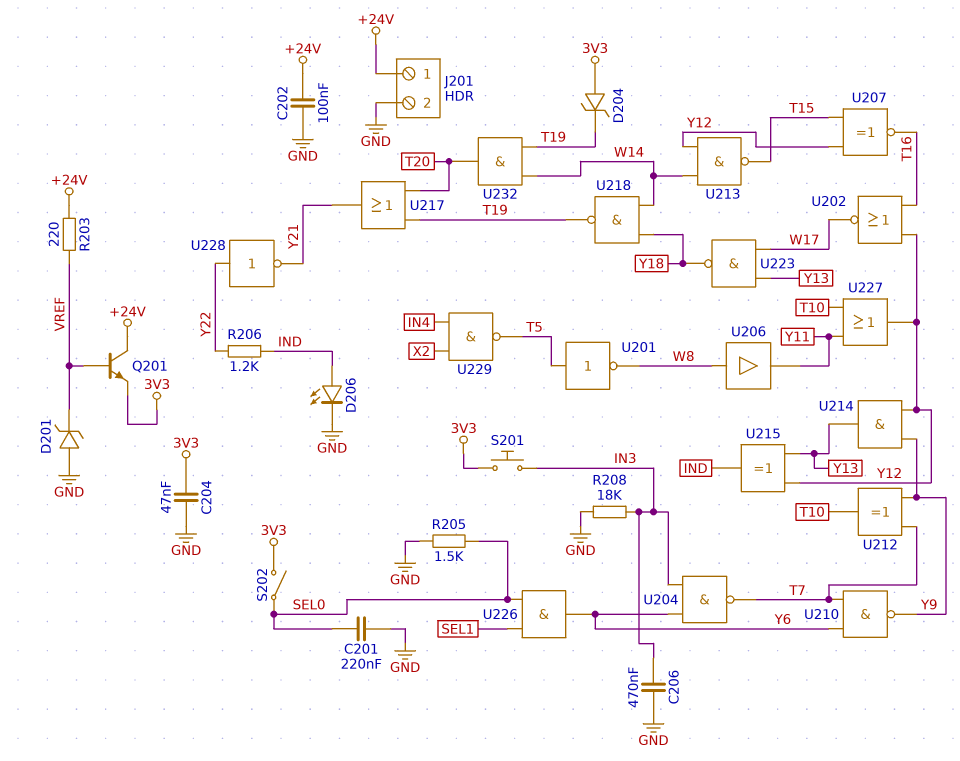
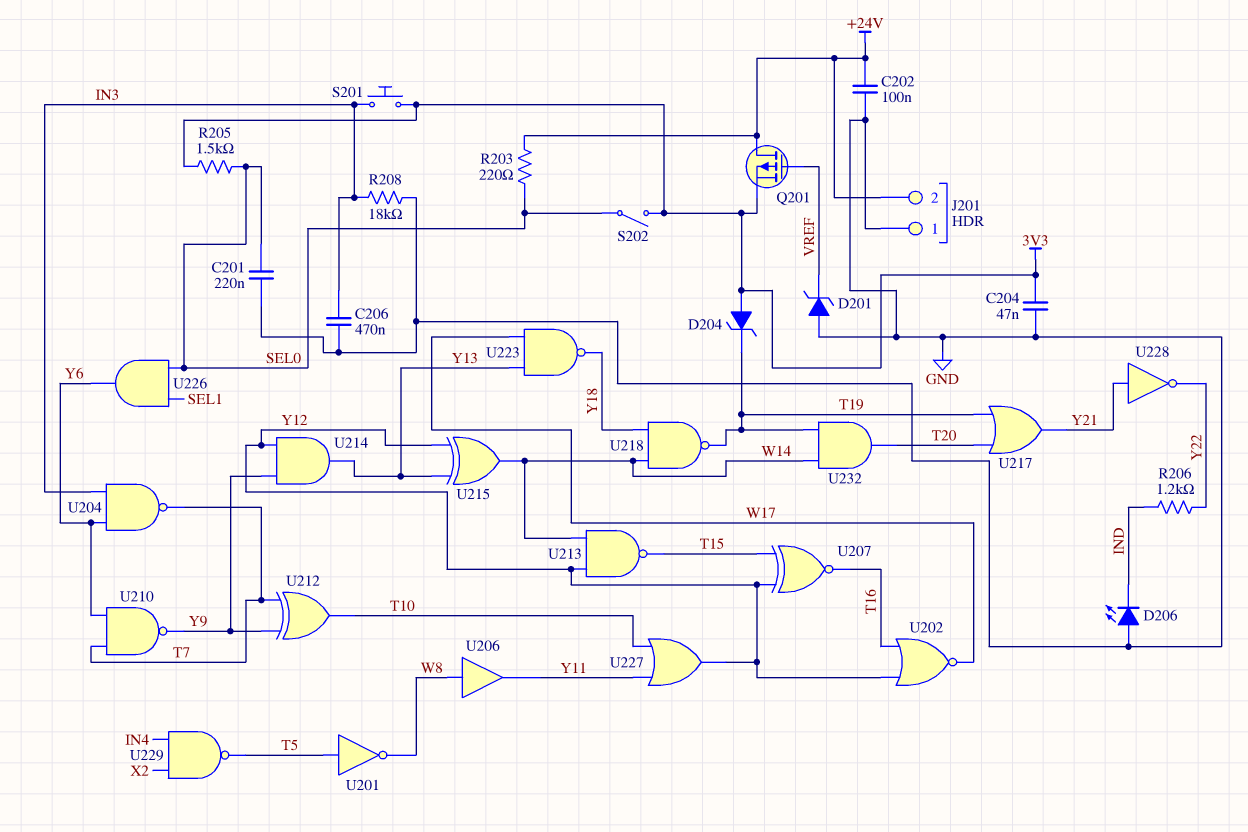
D206: LED (A IND, K GND) -> LED (A GND, K IND)
J201 pin 1: +24V -> GND
J201 pin 2: GND -> +24V
Q201: NPN (B VREF, C +24V, E 3V3) -> PMOS (G VREF, D +24V, S 3V3)
R203: 220 (+24V, VREF) -> 220 (+24V, SEL0)
R205: 1.5k (GND, SEL0) -> 1.5k (3V3, SEL0)
U215: XOR (in Y12, in Y13, out IND) -> XOR (in Y12, in Y13, out W14)
U228: NOT (in Y22, out Y21) -> NOT (in Y21, out Y22)

